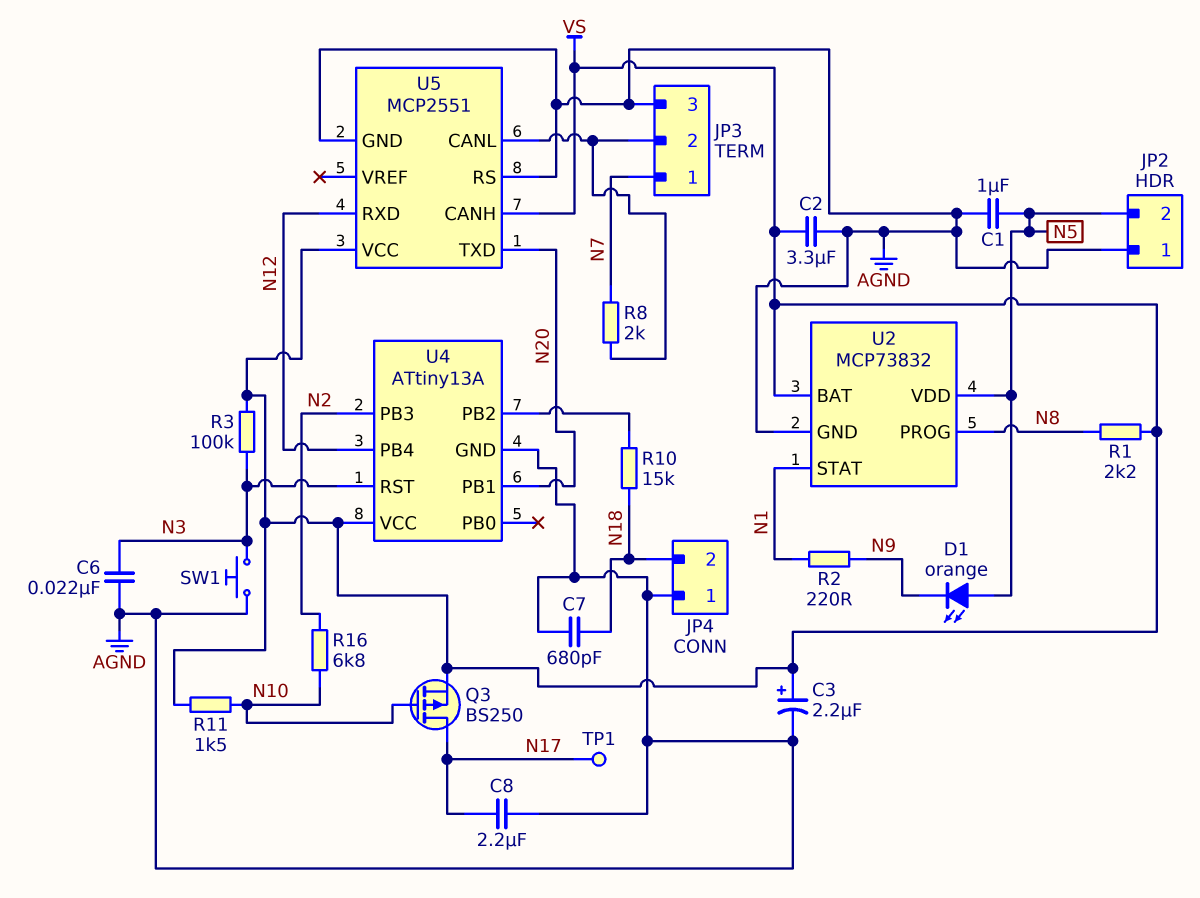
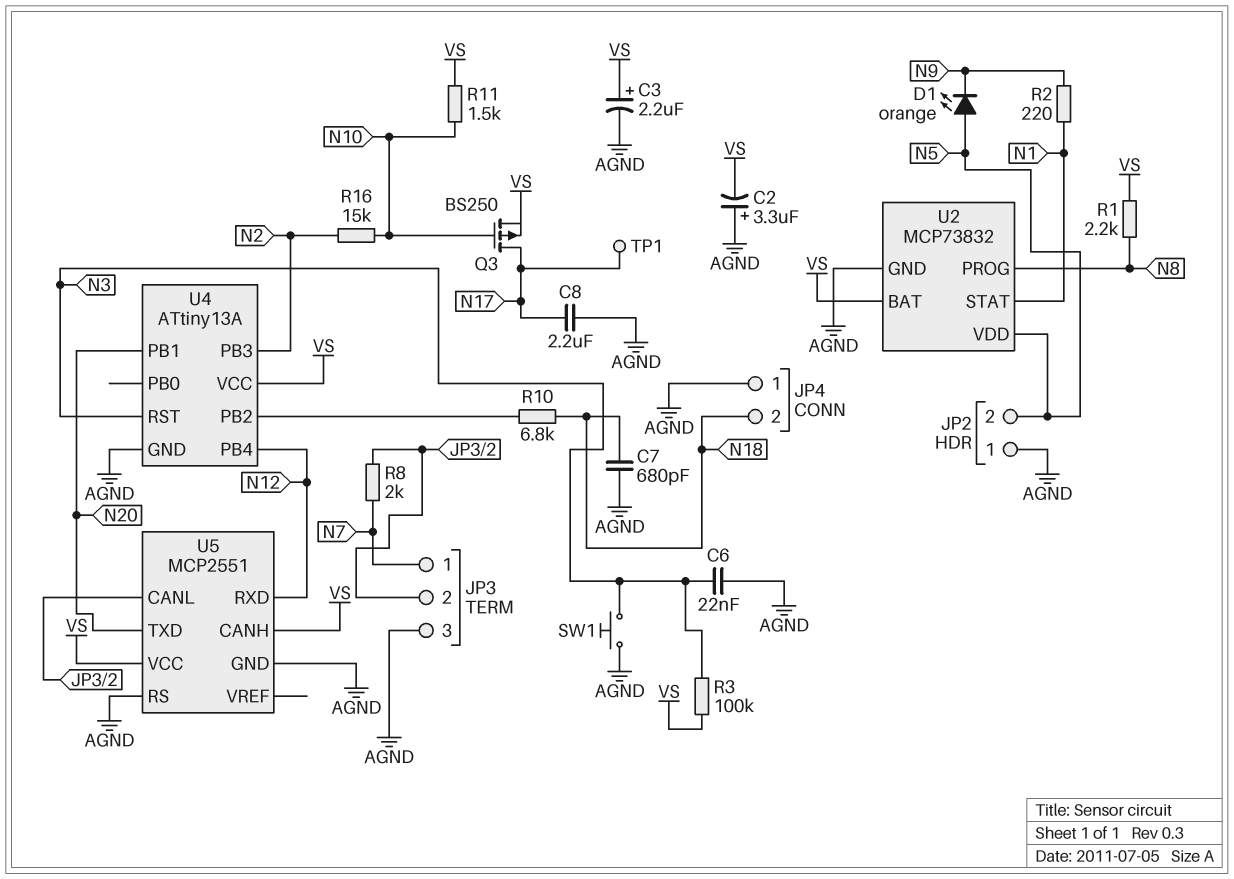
C1: 1uF (AGND, N5) -> none
C2: 3.3uF (AGND, VS) -> 3.3uF (plus AGND, minus VS)
R10: 15k (N18, U4/PB2) -> 6.8k (N18, U4/PB2)
R16: 6.8k (N2, N10) -> 15k (N2, N10)

